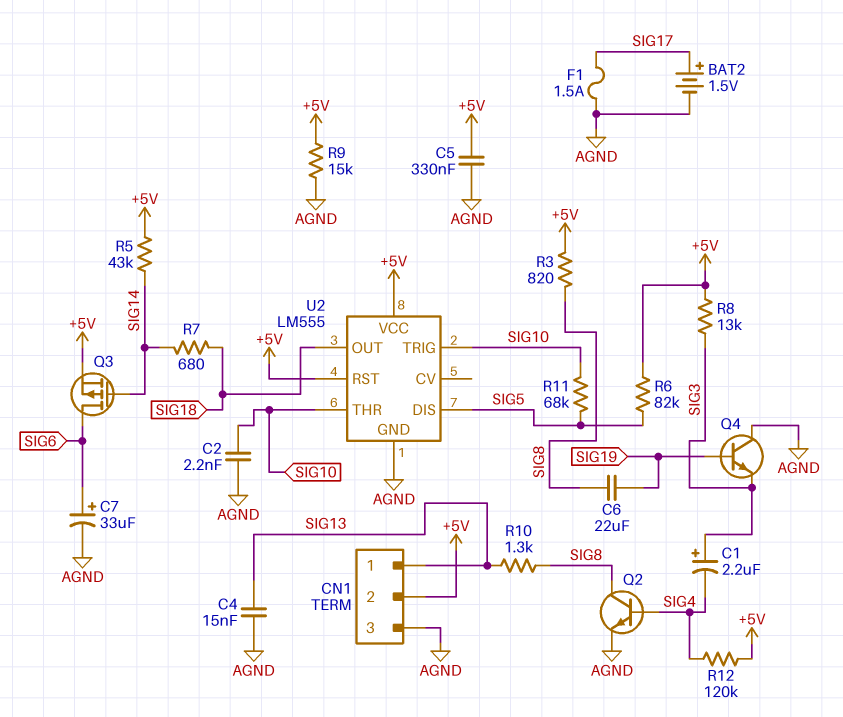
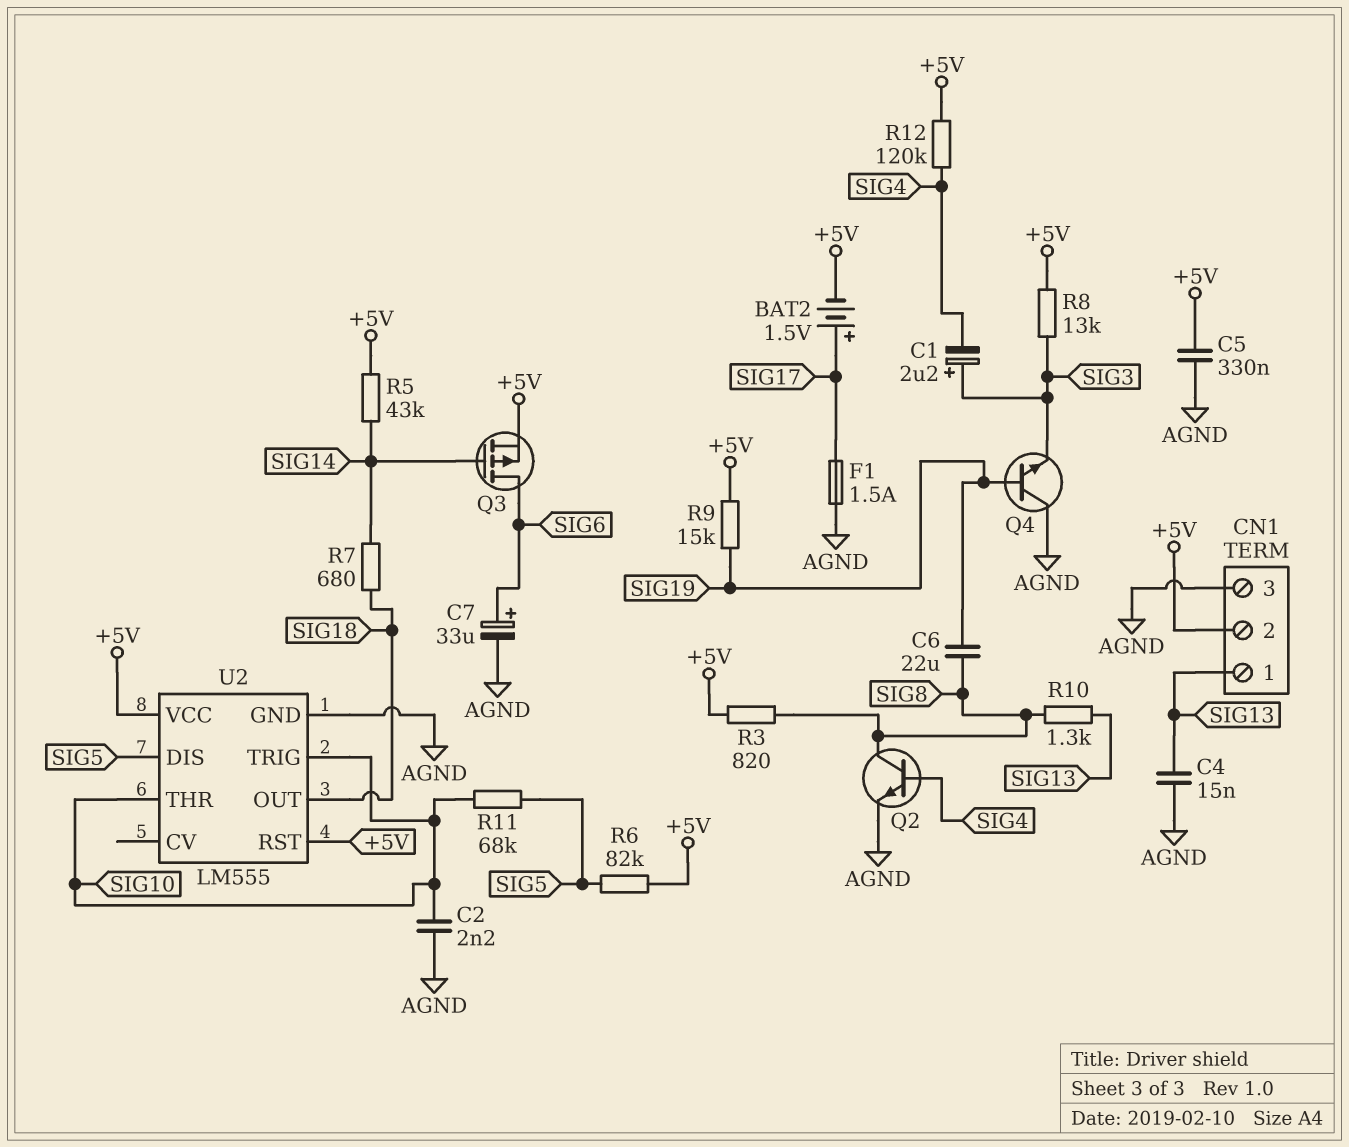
BAT2: 1.5V (plus SIG17, minus AGND) -> 1.5V (plus SIG17, minus +5V)
R9: 15k (+5V, AGND) -> 15k (+5V, SIG19)

